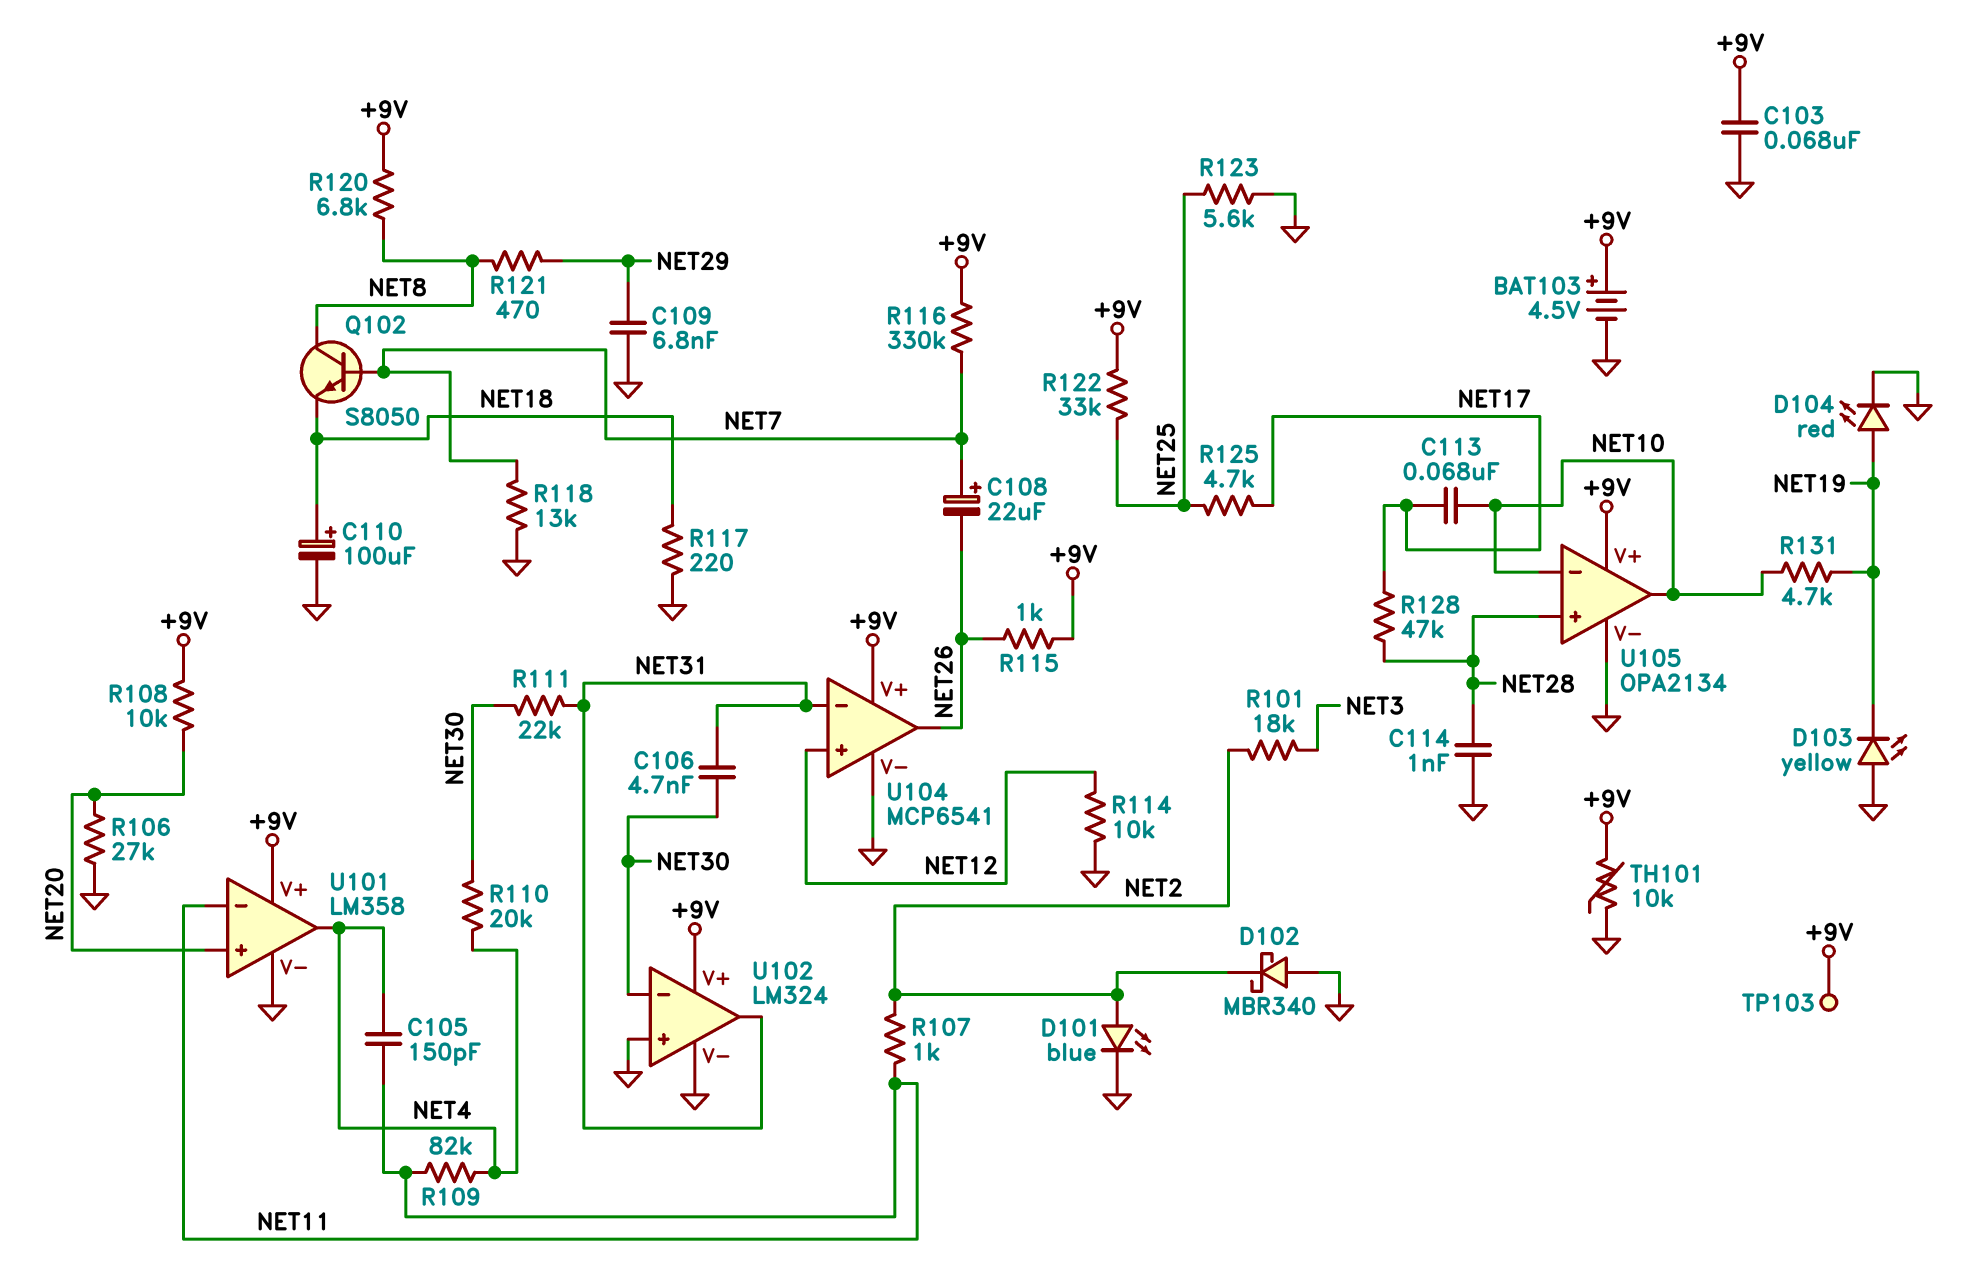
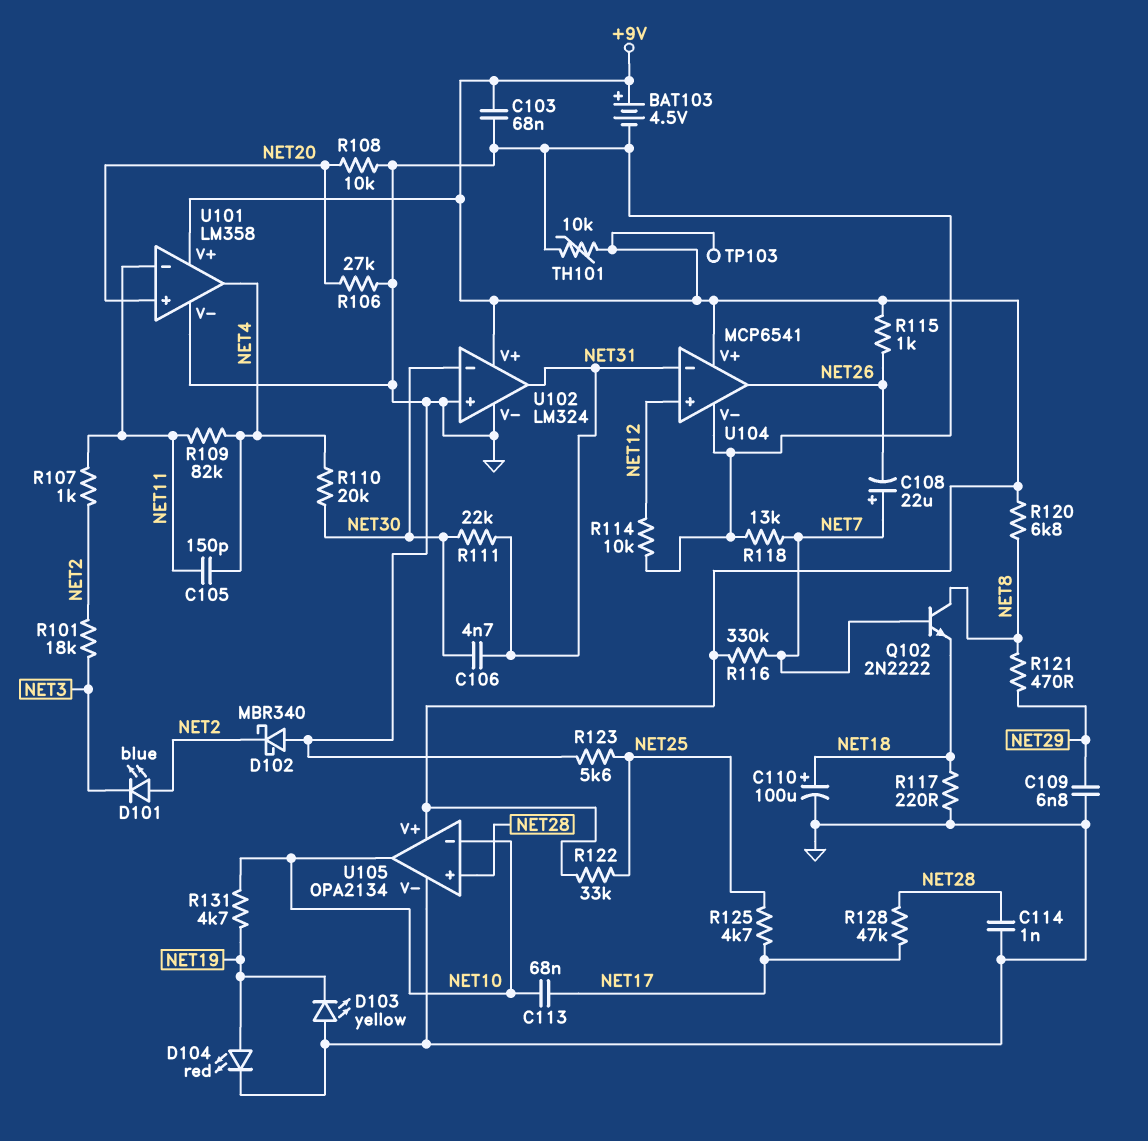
D101: LED blue (A NET2, K GND) -> LED blue (A NET2, K NET3)
Q102: NPN S8050 (B NET7, C NET8, E NET18) -> NPN 2N2222 (B NET7, C NET8, E NET18)
R108: 10k (+9V, NET20) -> 10k (GND, NET20)

